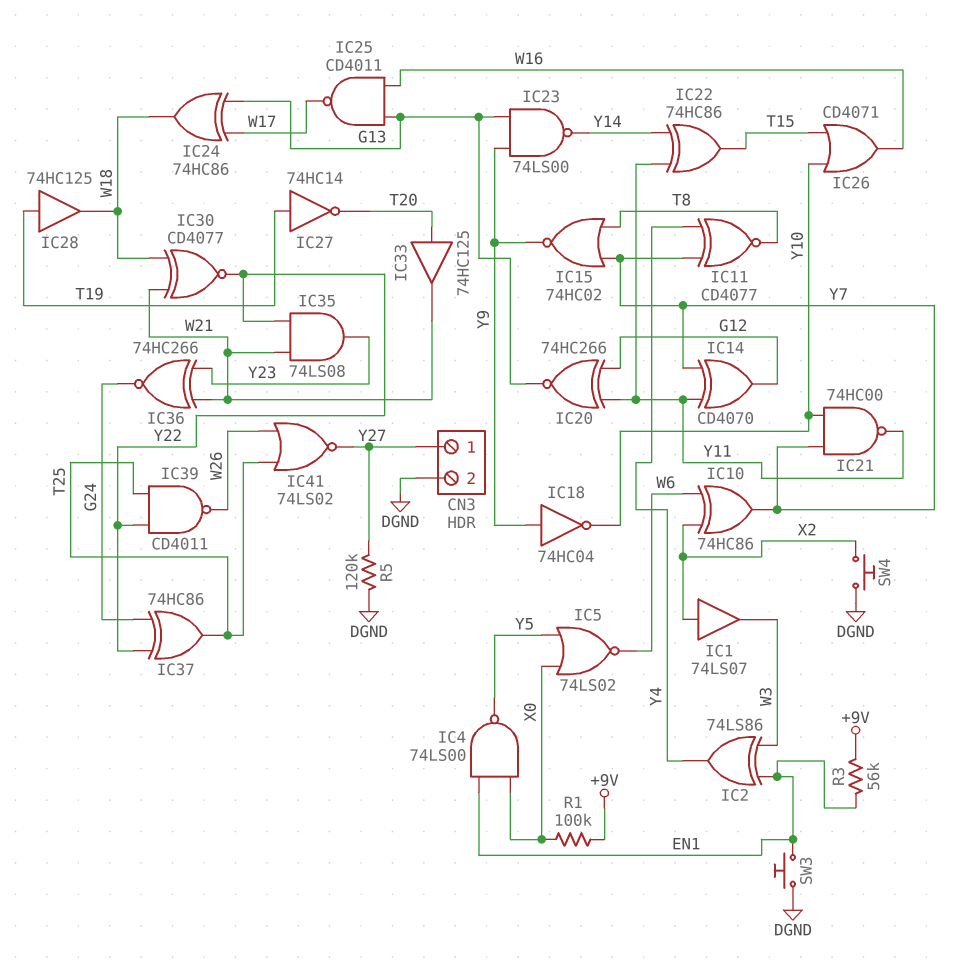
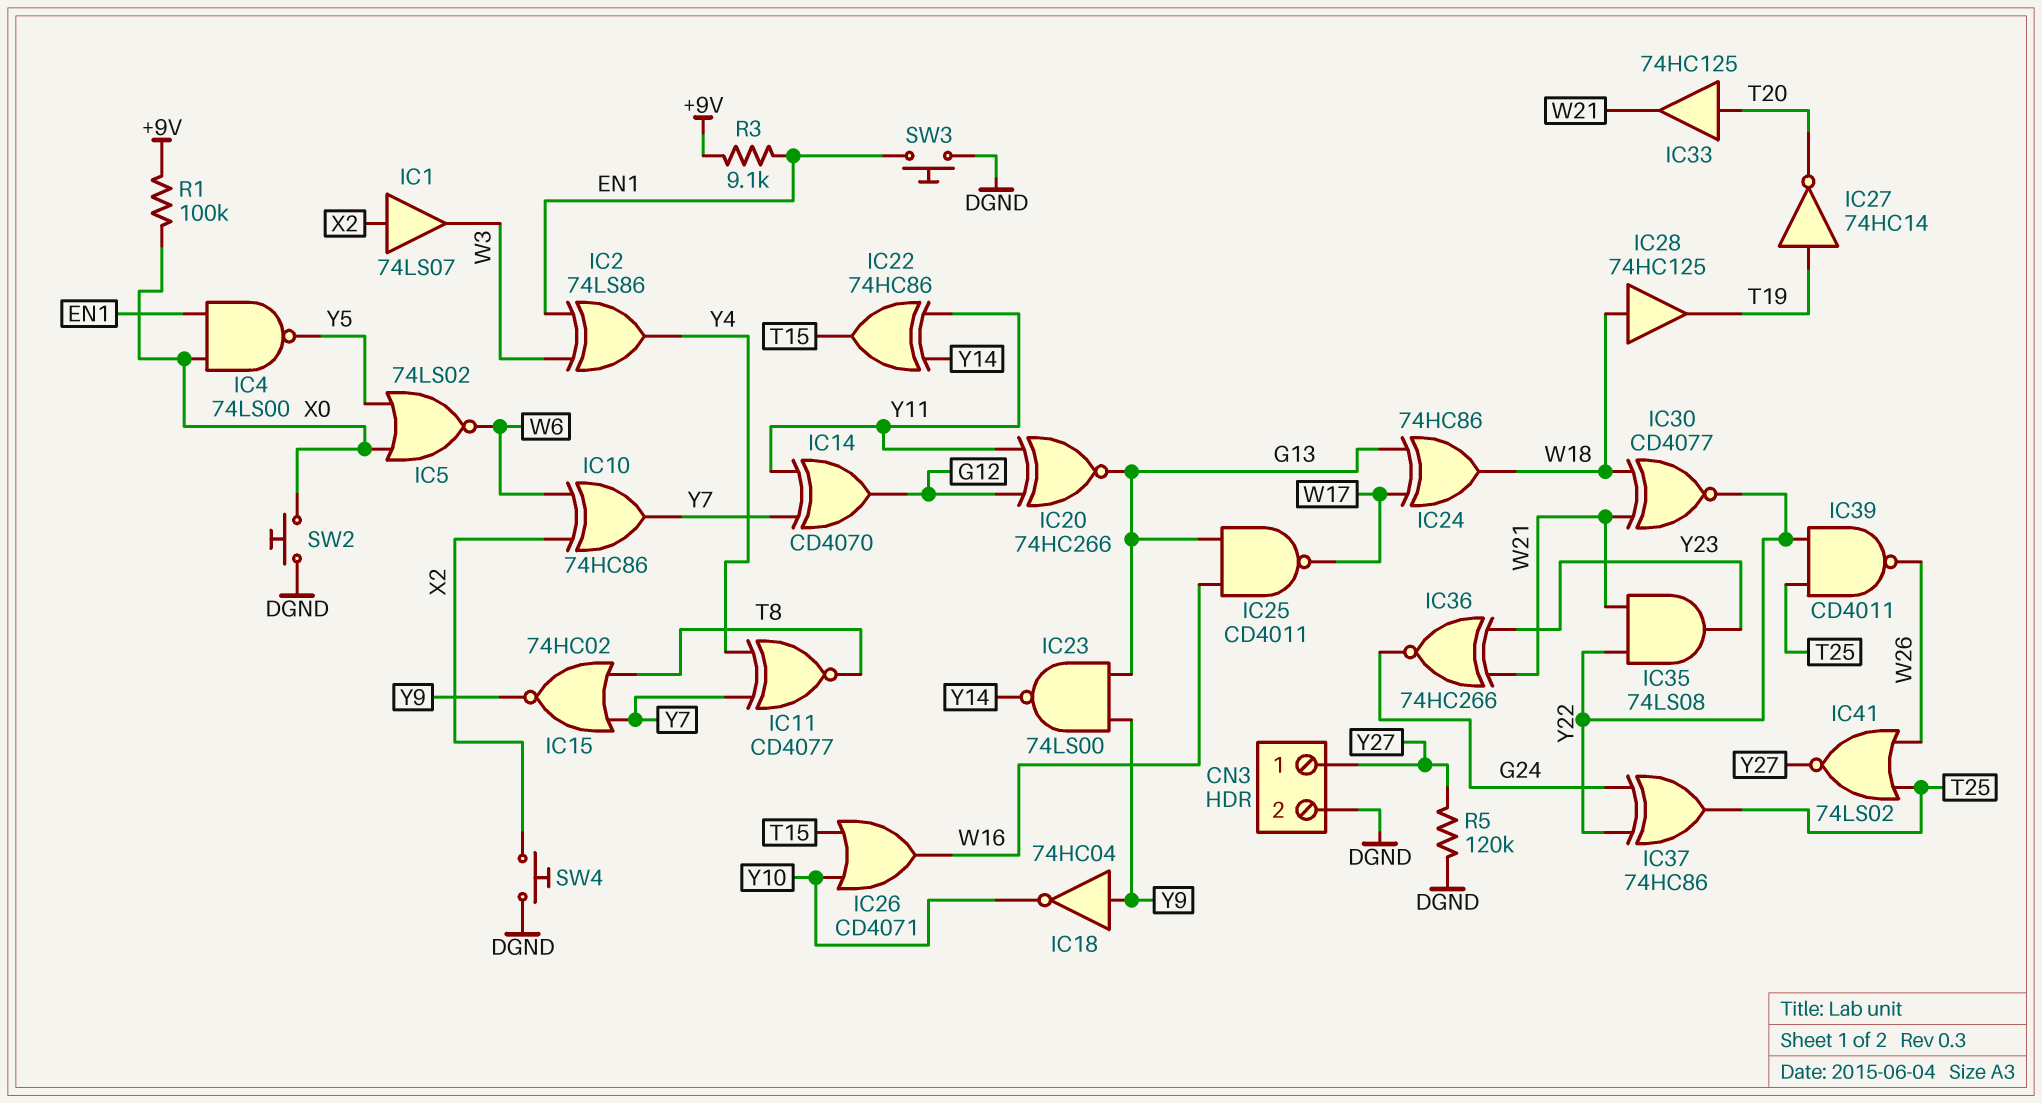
IC21: NAND 74HC00 (in Y7, in Y10, out Y11) -> none
IC28: buffer 74HC125 (in T19, out W18) -> buffer 74HC125 (in W18, out T19)
R3: 56k (+9V, EN1) -> 9.1k (+9V, EN1)
SW2: none -> button (DGND, X0)

